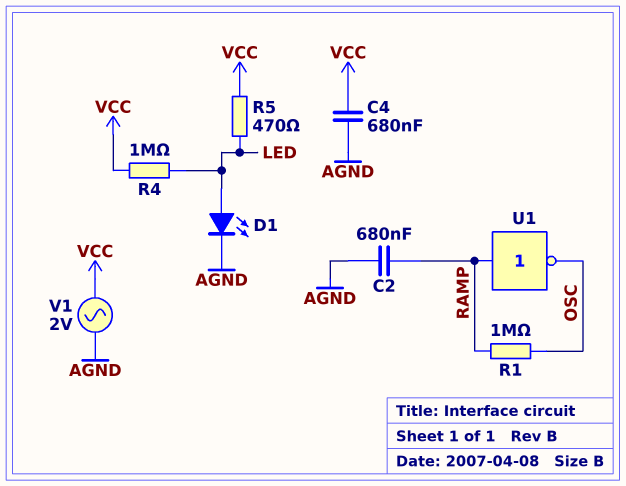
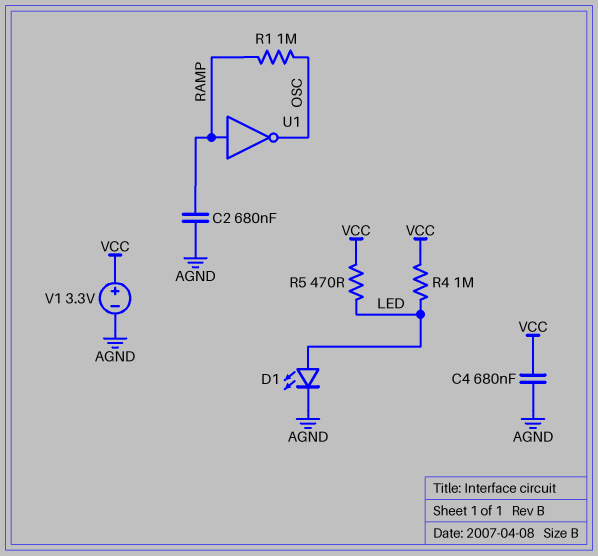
V1: AC 2V (AGND, VCC) -> 3.3V (plus VCC, minus AGND)

